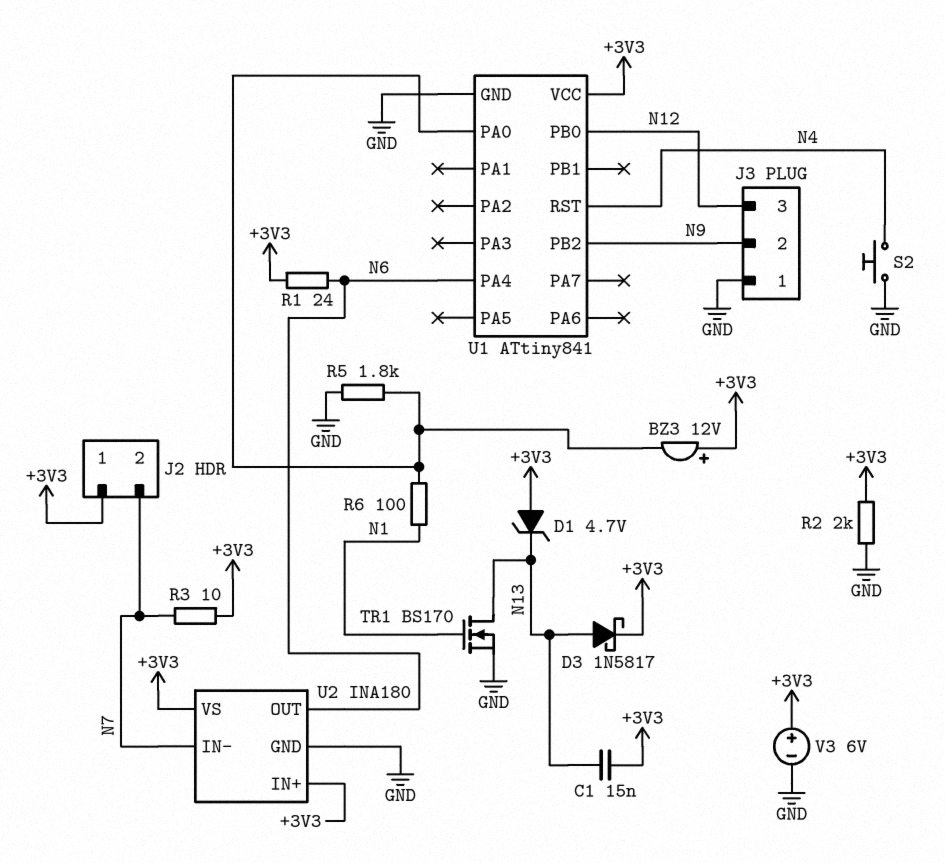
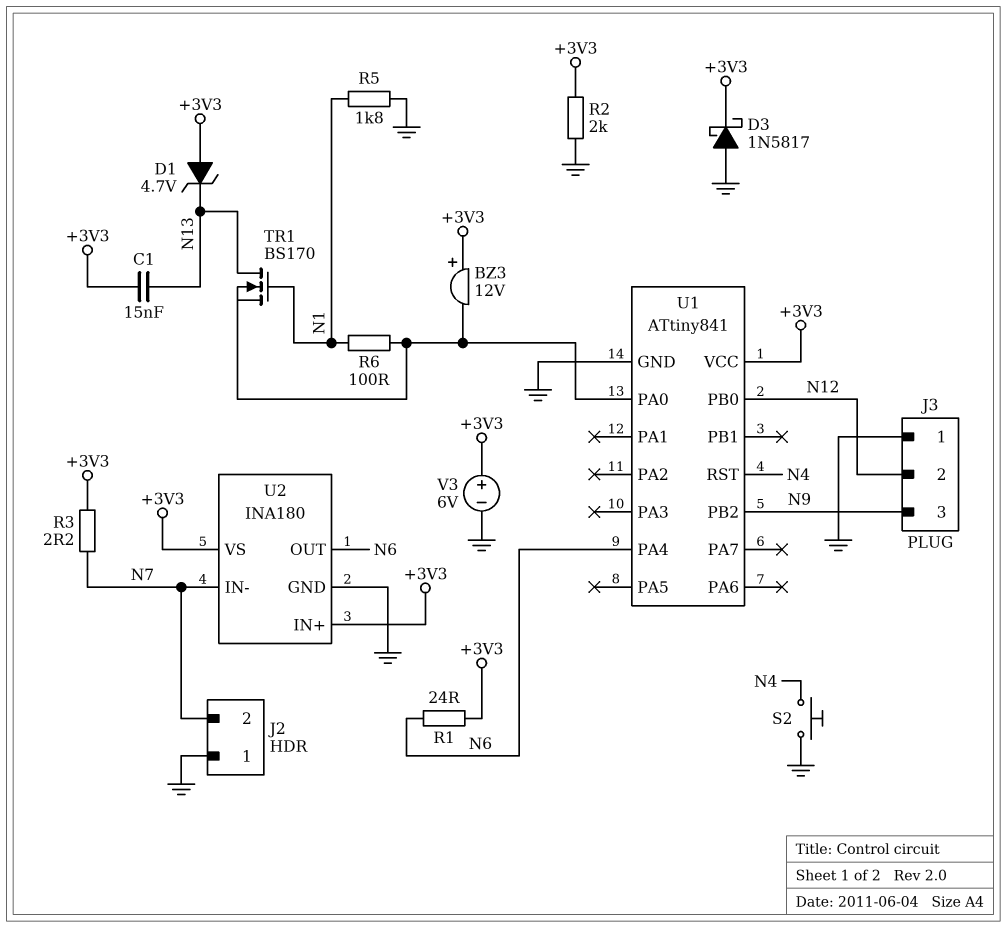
D3: schottky 1N5817 (A N13, K +3V3) -> schottky 1N5817 (A GND, K +3V3)
J2 pin 1: +3V3 -> GND
J3 pin 2: N9 -> N12
J3 pin 3: N12 -> N9
R3: 10 (+3V3, N7) -> 2.2 (+3V3, N7)
R5: 1.8k (GND, U1/PA0) -> 1.8k (GND, N1)
TR1: NMOS BS170 (G N1, D N13, S GND) -> NMOS BS170 (G N1, D N13, S U1/PA0)

